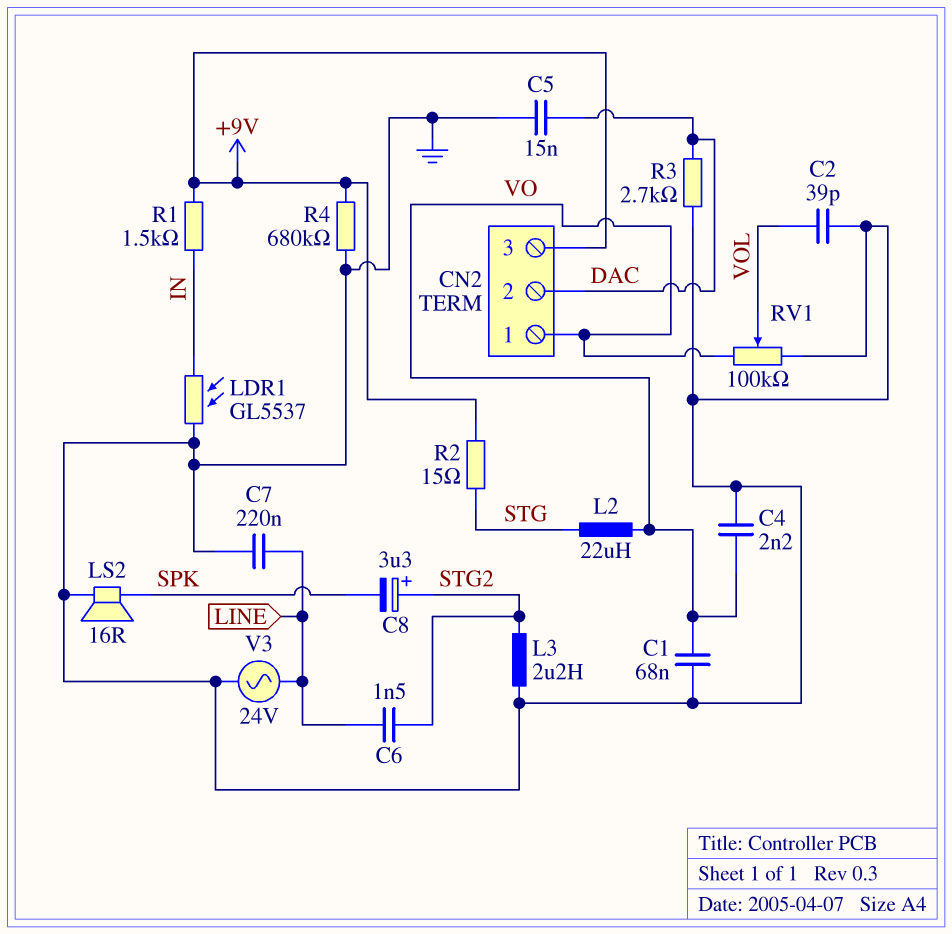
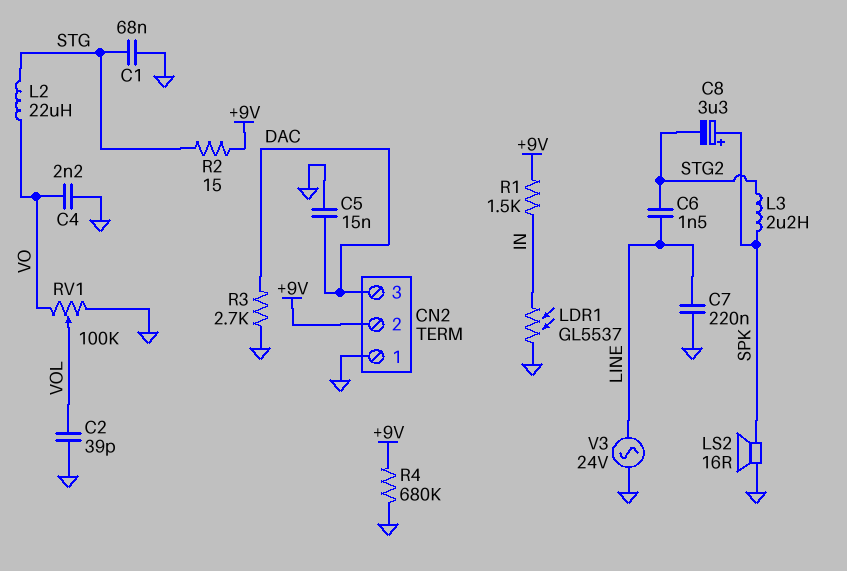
C1: 68nF (GND, VO) -> 68nF (GND, STG)
C8: 3.3uF (plus STG2, minus SPK) -> 3.3uF (plus SPK, minus STG2)
CN2 pin 1: VO -> GND
CN2 pin 2: DAC -> +9V
CN2 pin 3: +9V -> DAC
L3: 2.2uH (GND, STG2) -> 2.2uH (SPK, STG2)

